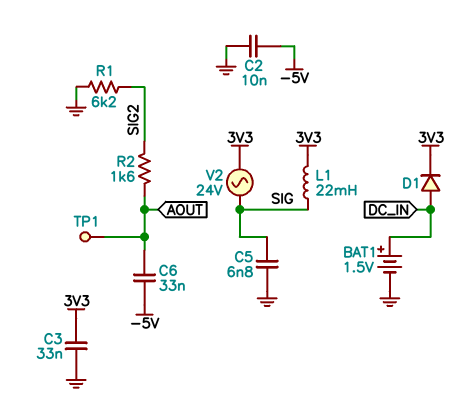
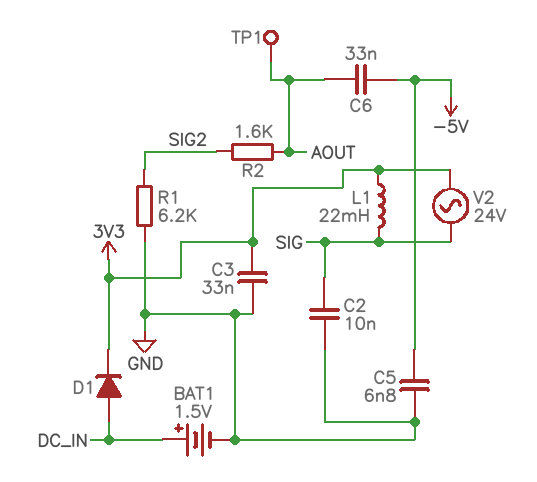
C2: 10nF (-5V, GND) -> 10nF (GND, SIG)
C5: 6.8nF (GND, SIG) -> 6.8nF (-5V, GND)

